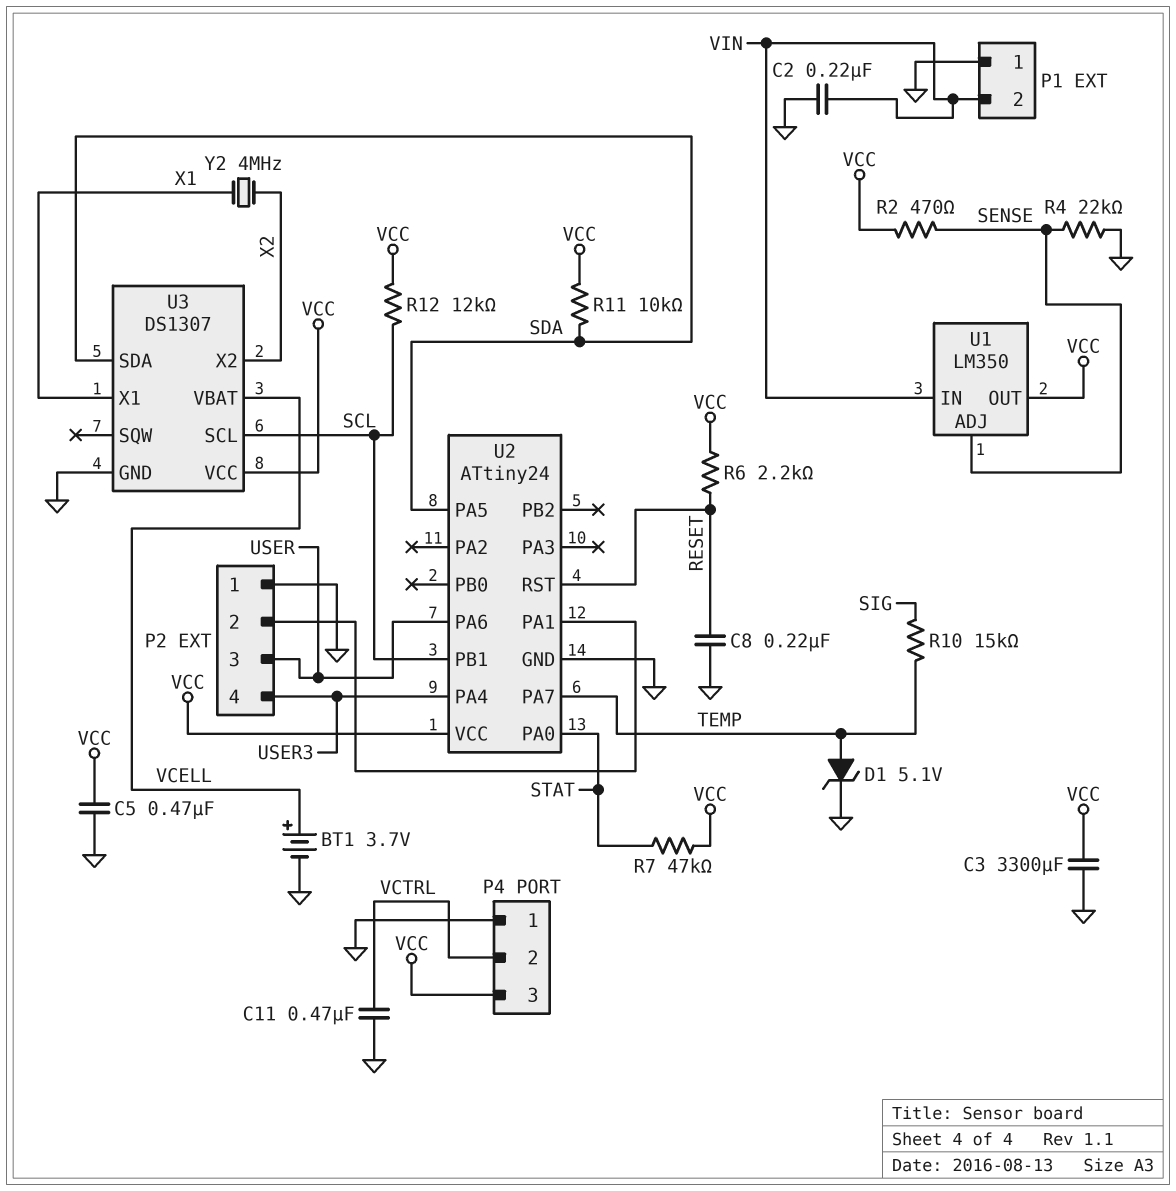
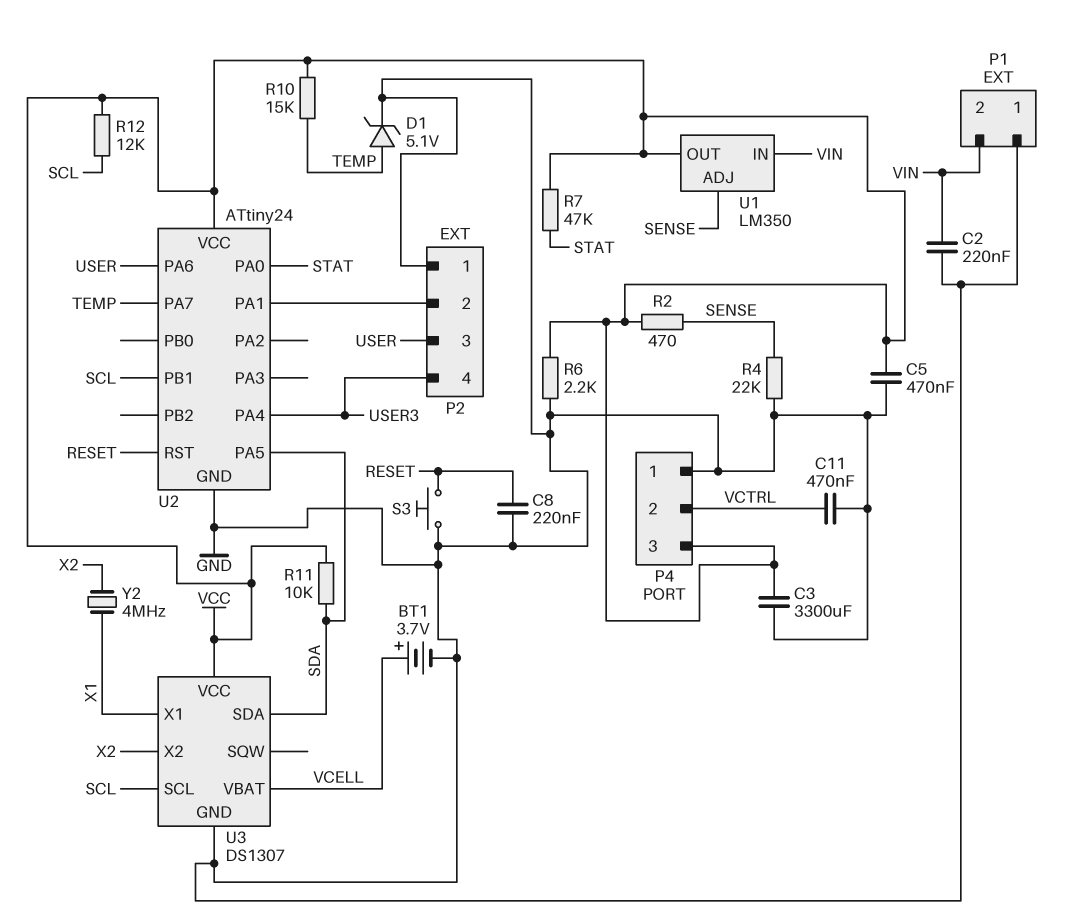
R6: 2.2k (RESET, VCC) -> 2.2k (GND, VCC)
R10: 15k (SIG, TEMP) -> 15k (TEMP, VCC)
S3: none -> button (GND, RESET)

